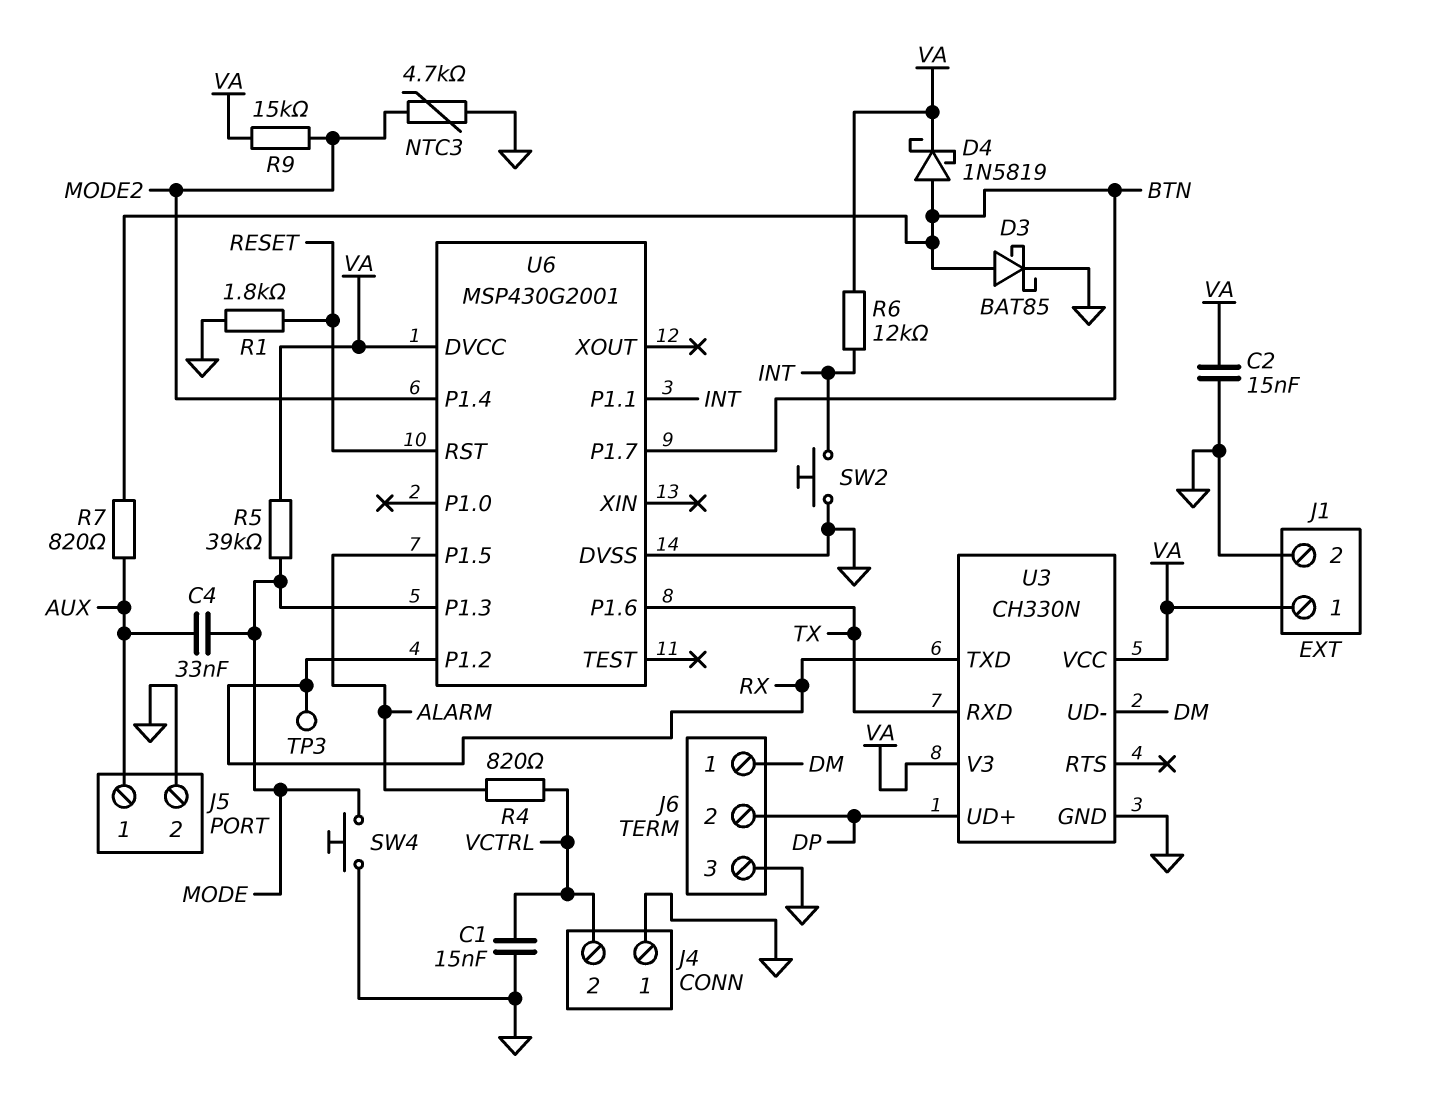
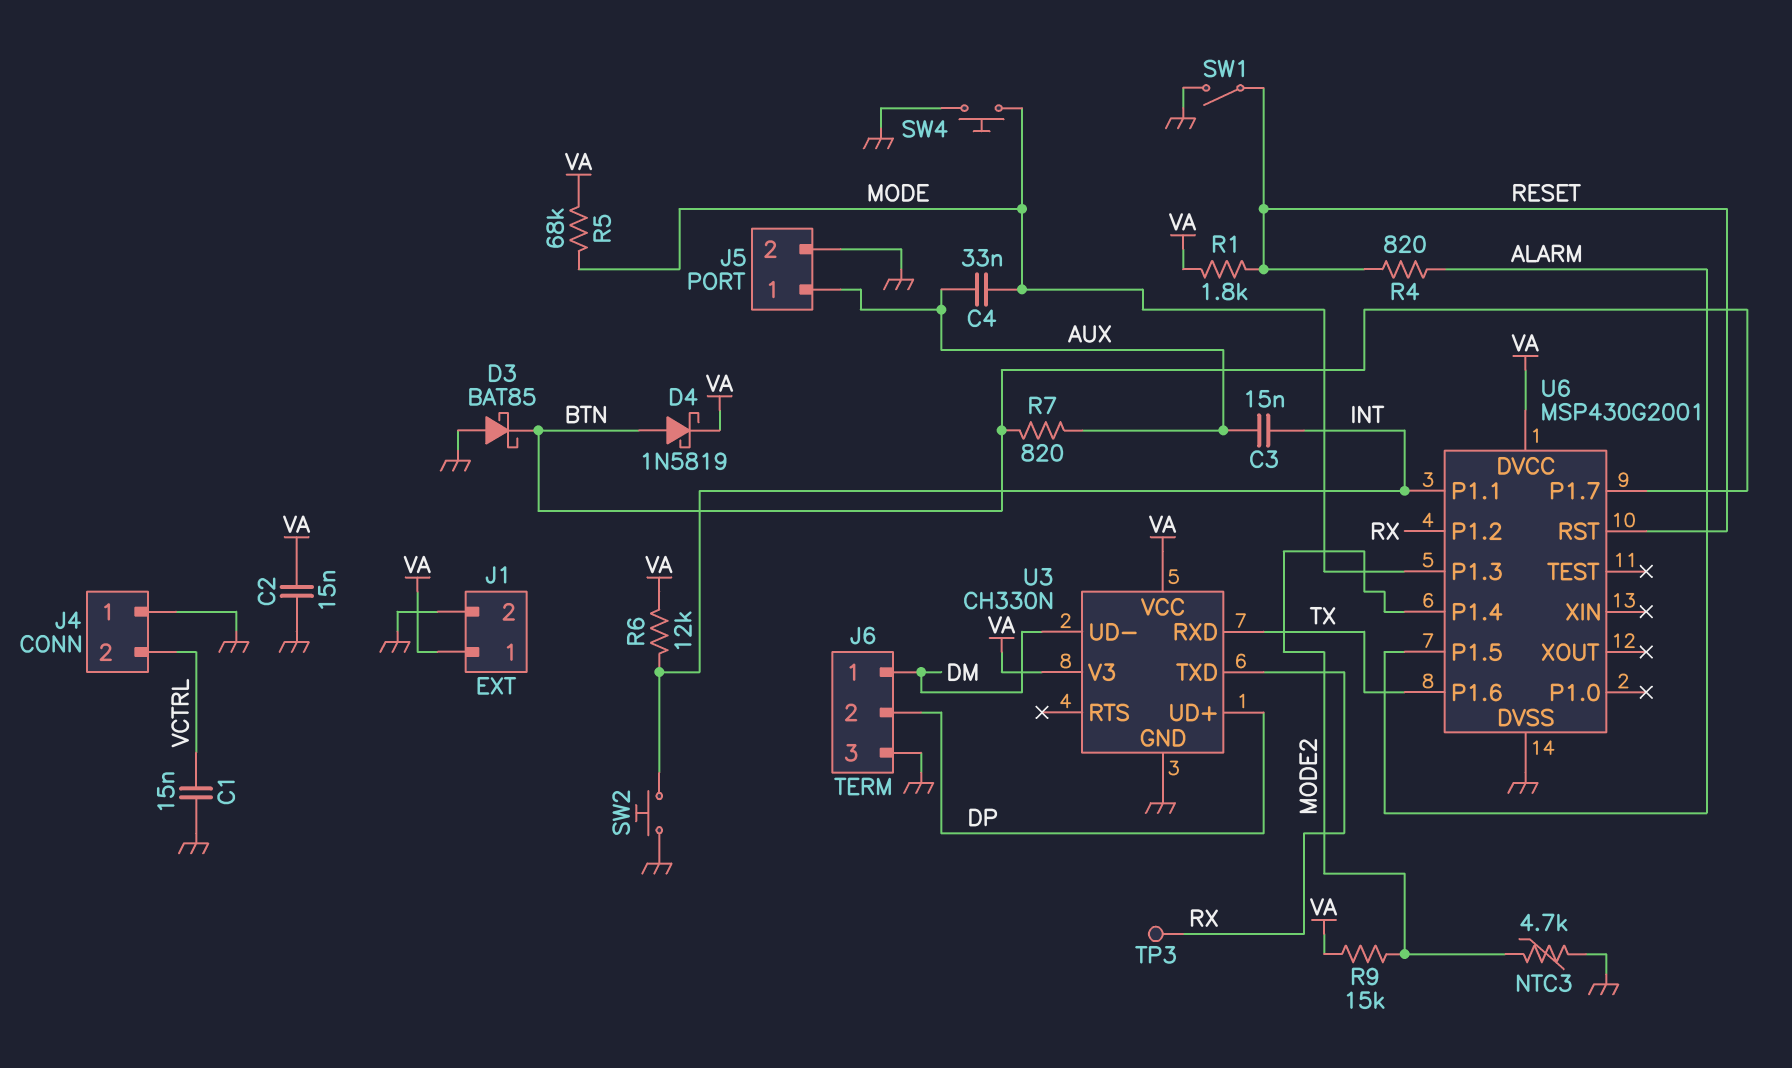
C3: none -> 15nF (AUX, INT)
D3: schottky BAT85 (A BTN, K GND) -> schottky BAT85 (A GND, K BTN)
R1: 1.8k (GND, RESET) -> 1.8k (RESET, VA)
R4: 820 (ALARM, VCTRL) -> 820 (ALARM, RESET)
R5: 39k (MODE, VA) -> 68k (MODE, VA)
SW1: none -> switch (GND, RESET)

